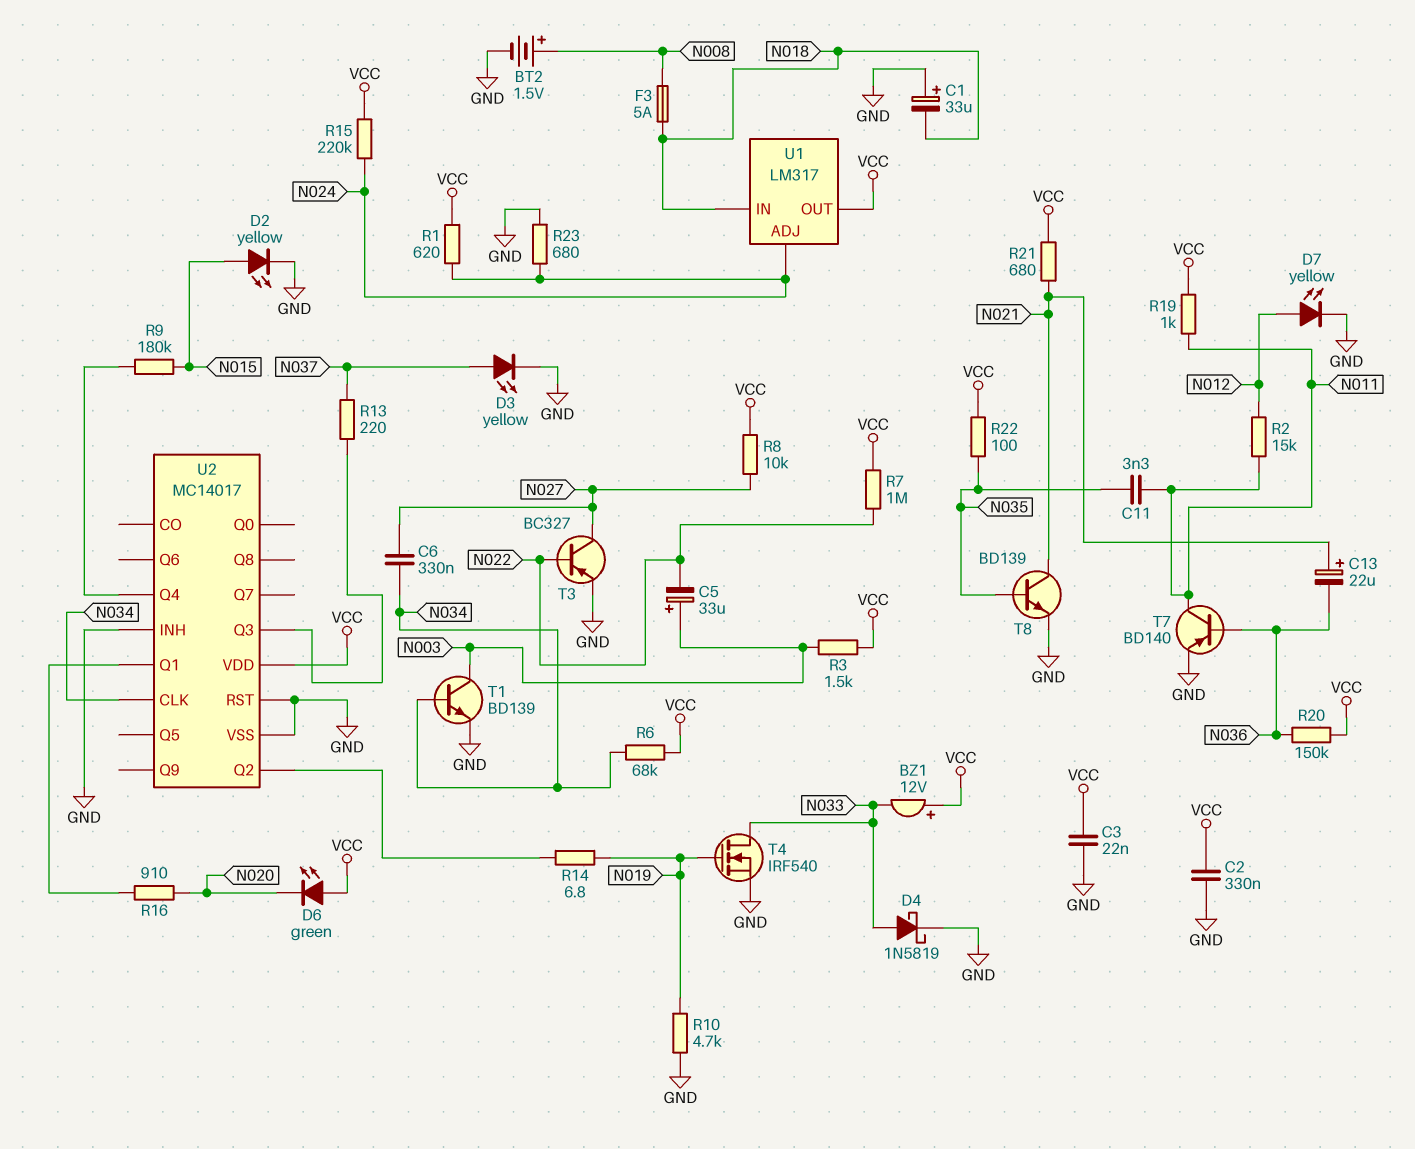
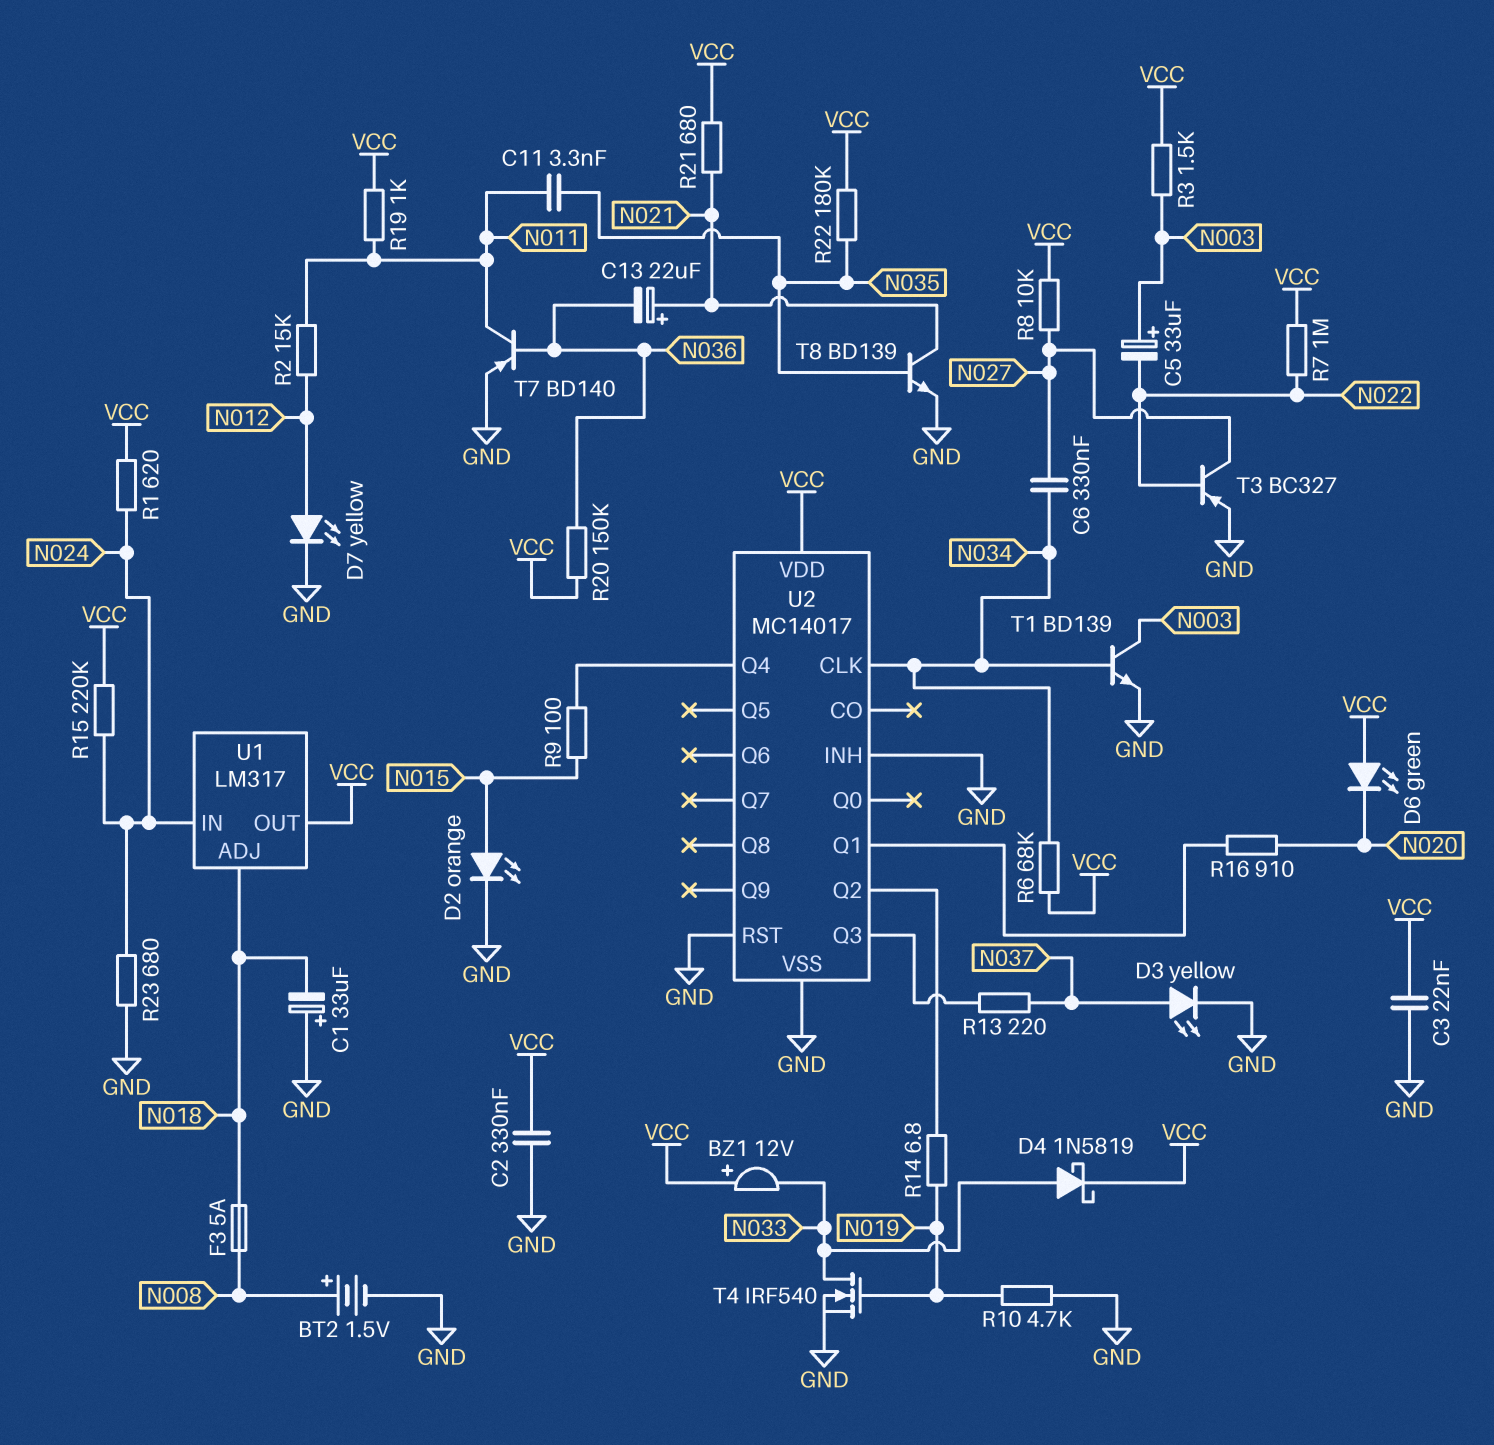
D2: LED yellow (A N015, K GND) -> LED orange (A N015, K GND)
D4: schottky 1N5819 (A N033, K GND) -> schottky 1N5819 (A N033, K VCC)
R9: 180k (N015, U2/Q4) -> 100 (N015, U2/Q4)
R22: 100 (N035, VCC) -> 180k (N035, VCC)
U1 pin ADJ: N024 -> N018
U1 pin IN: N018 -> N024

